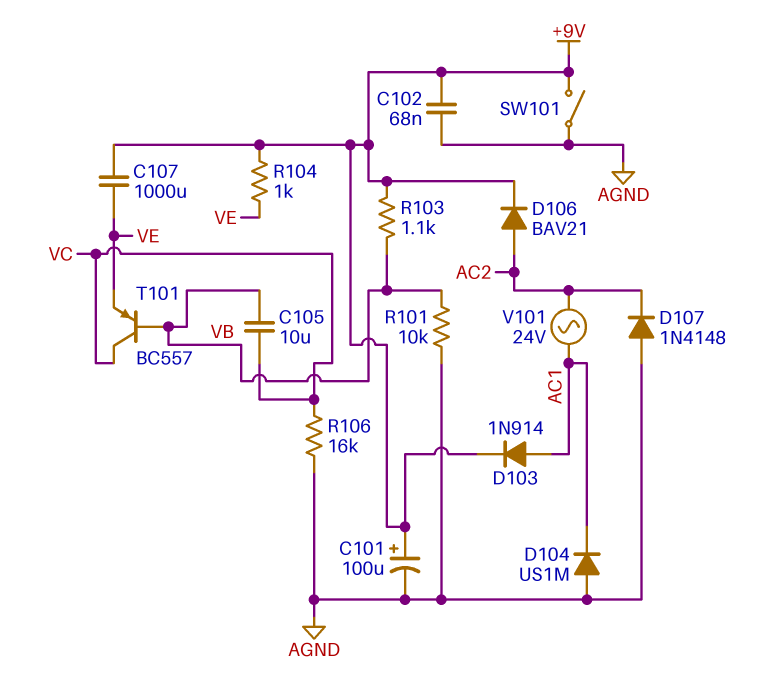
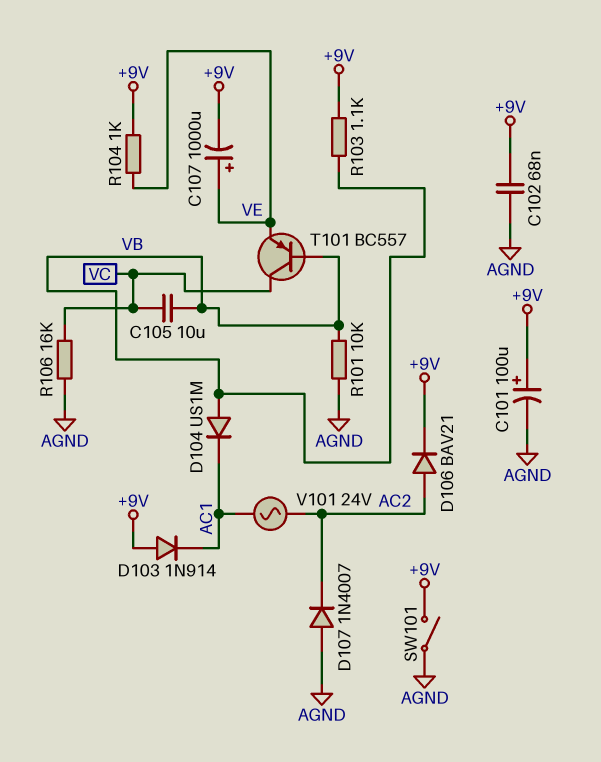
C107: 1000uF (+9V, VE) -> 1000uF (plus VE, minus +9V)
D103: diode 1N914 (A AC1, K +9V) -> diode 1N914 (A +9V, K AC1)
D104: diode US1M (A AGND, K AC1) -> diode US1M (A VB, K AC1)
D107: diode 1N4148 (A AGND, K AC2) -> diode 1N4007 (A AGND, K AC2)

